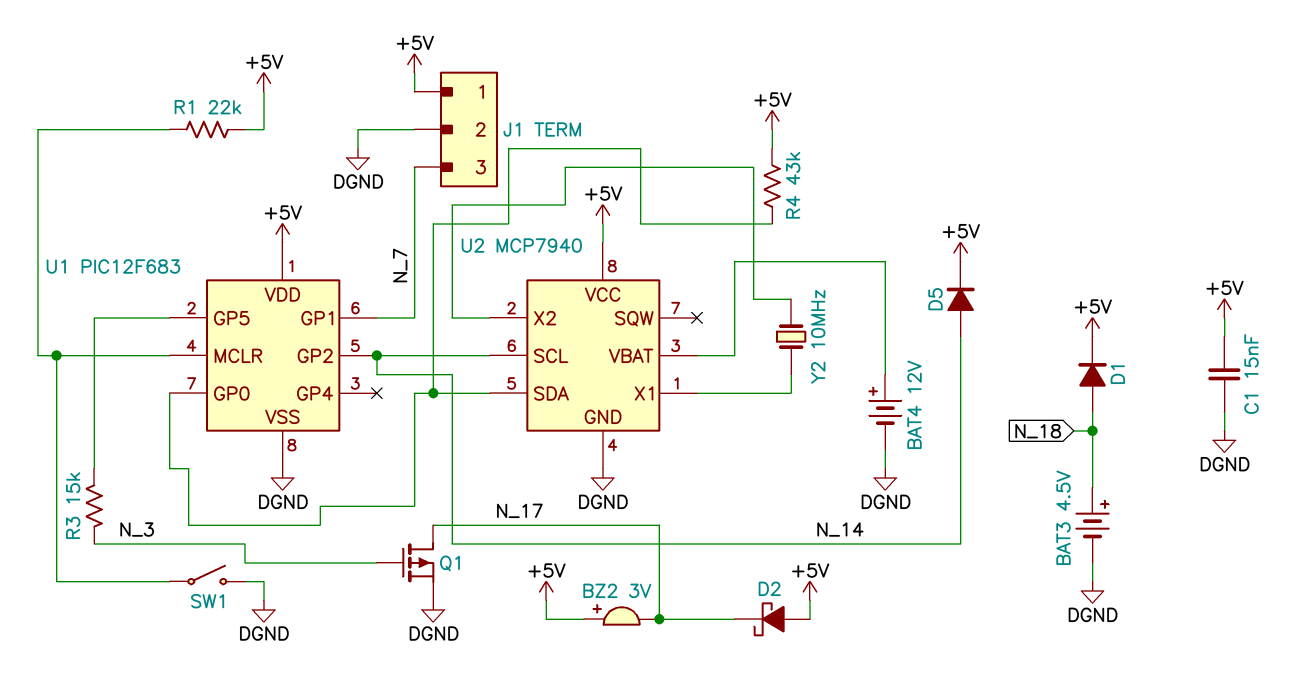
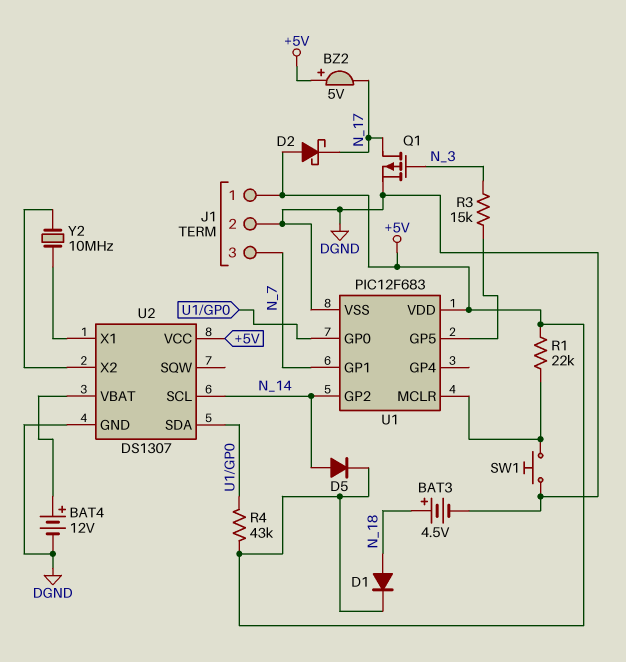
BZ2: buzzer 3V (plus +5V, minus N_17) -> buzzer 5V (plus +5V, minus N_17)
C1: 15nF (+5V, DGND) -> none
SW1: switch (DGND, U1/MCLR) -> button (DGND, U1/MCLR)
U2: MCP7940 -> DS1307

